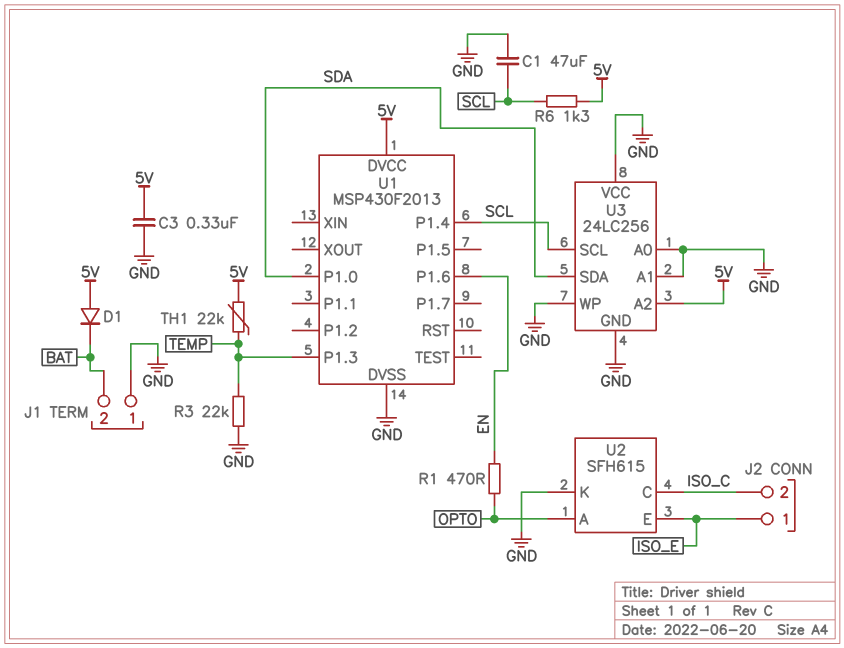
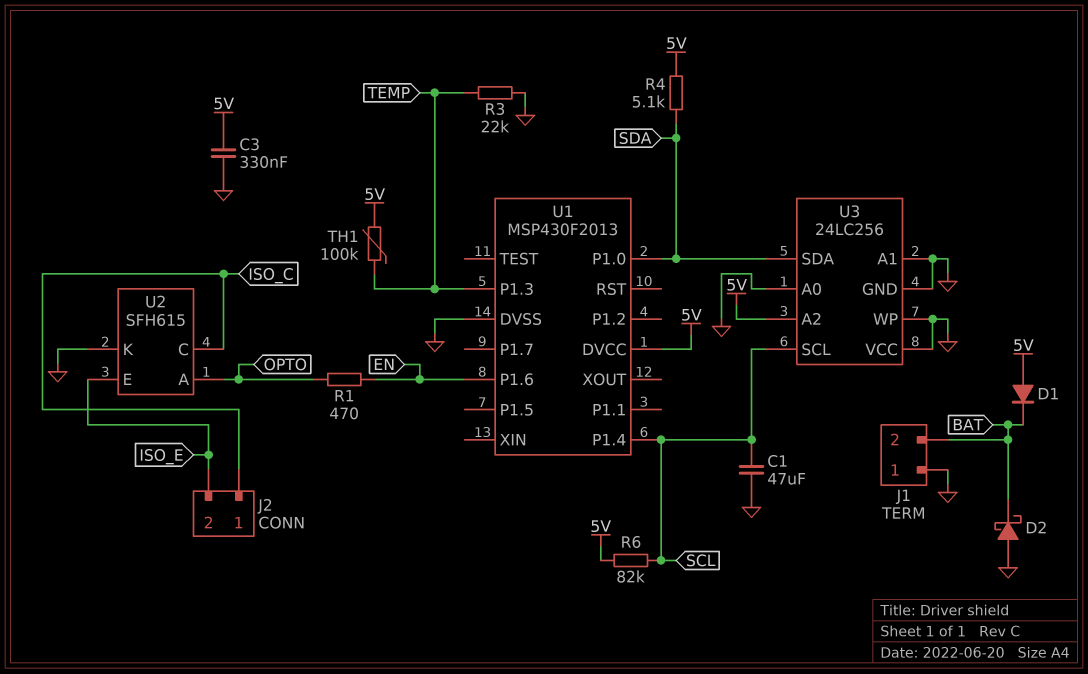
D2: none -> schottky (A GND, K BAT)
J2 pin 1: ISO_E -> ISO_C
J2 pin 2: ISO_C -> ISO_E
R4: none -> 5.1k (5V, SDA)
R6: 1.3k (5V, SCL) -> 82k (5V, SCL)
TH1: 22k (5V, TEMP) -> 100k (5V, TEMP)

